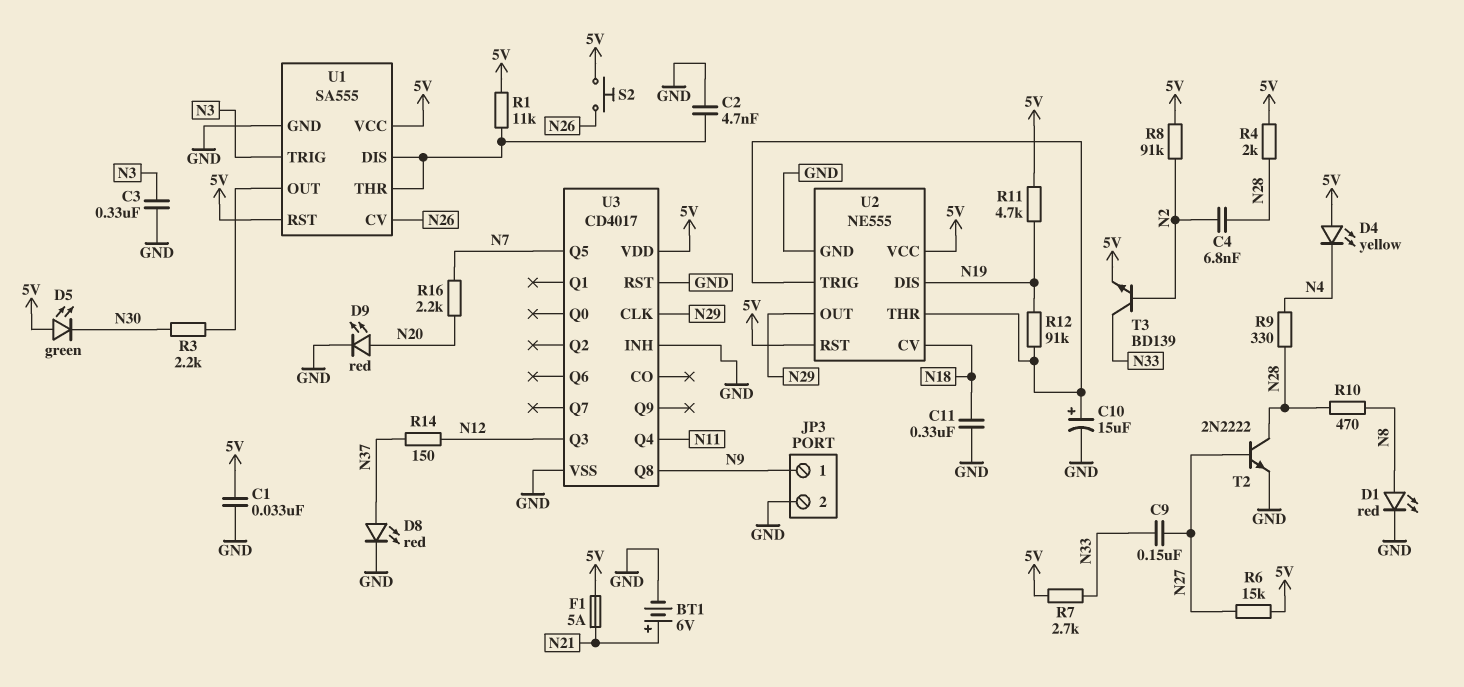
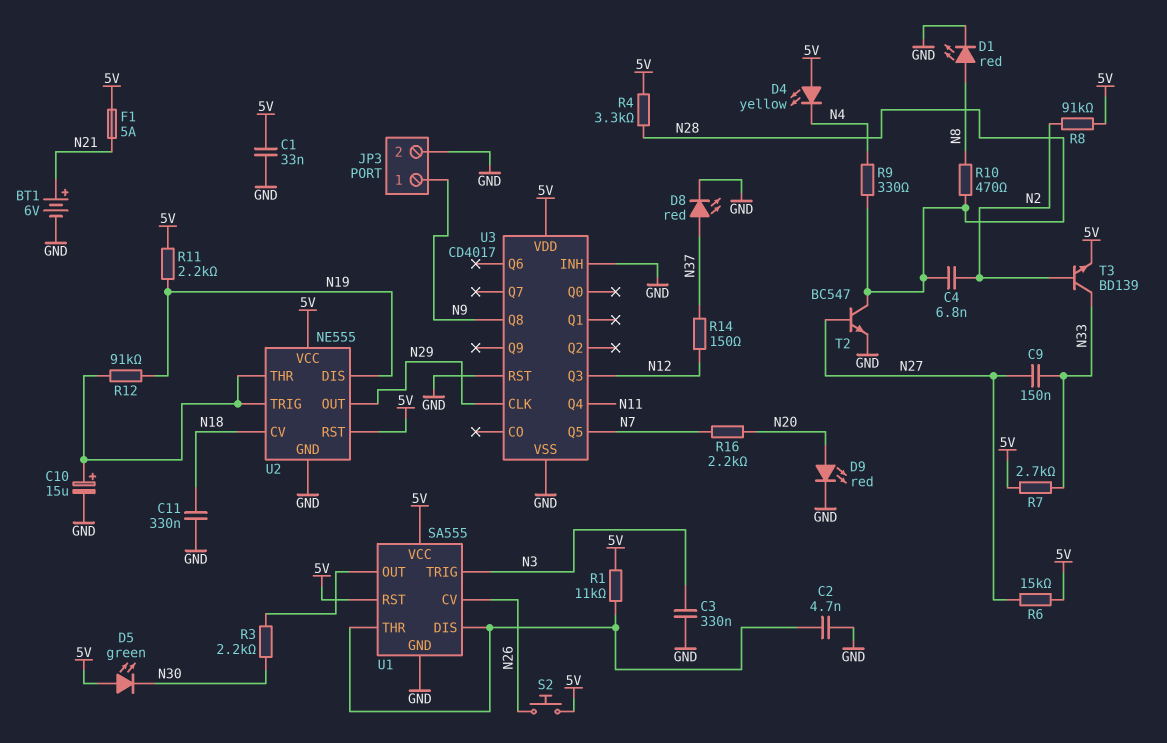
R4: 2k (5V, N28) -> 3.3k (5V, N28)
R11: 4.7k (5V, N19) -> 2.2k (5V, N19)
T2: NPN 2N2222 (B N27, C N28, E GND) -> NPN BC547 (B N27, C N28, E GND)

